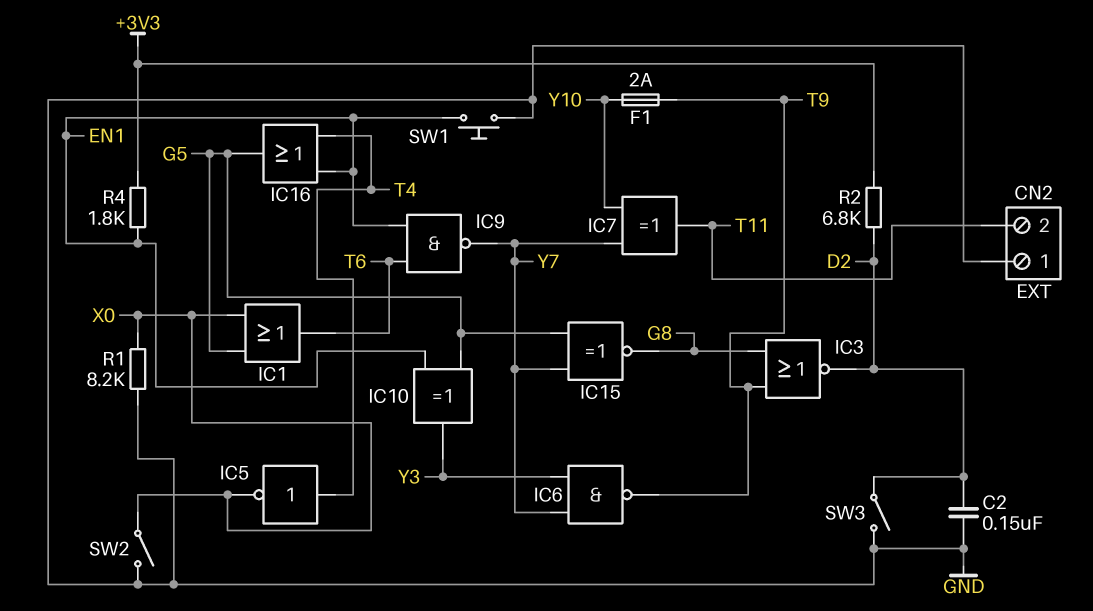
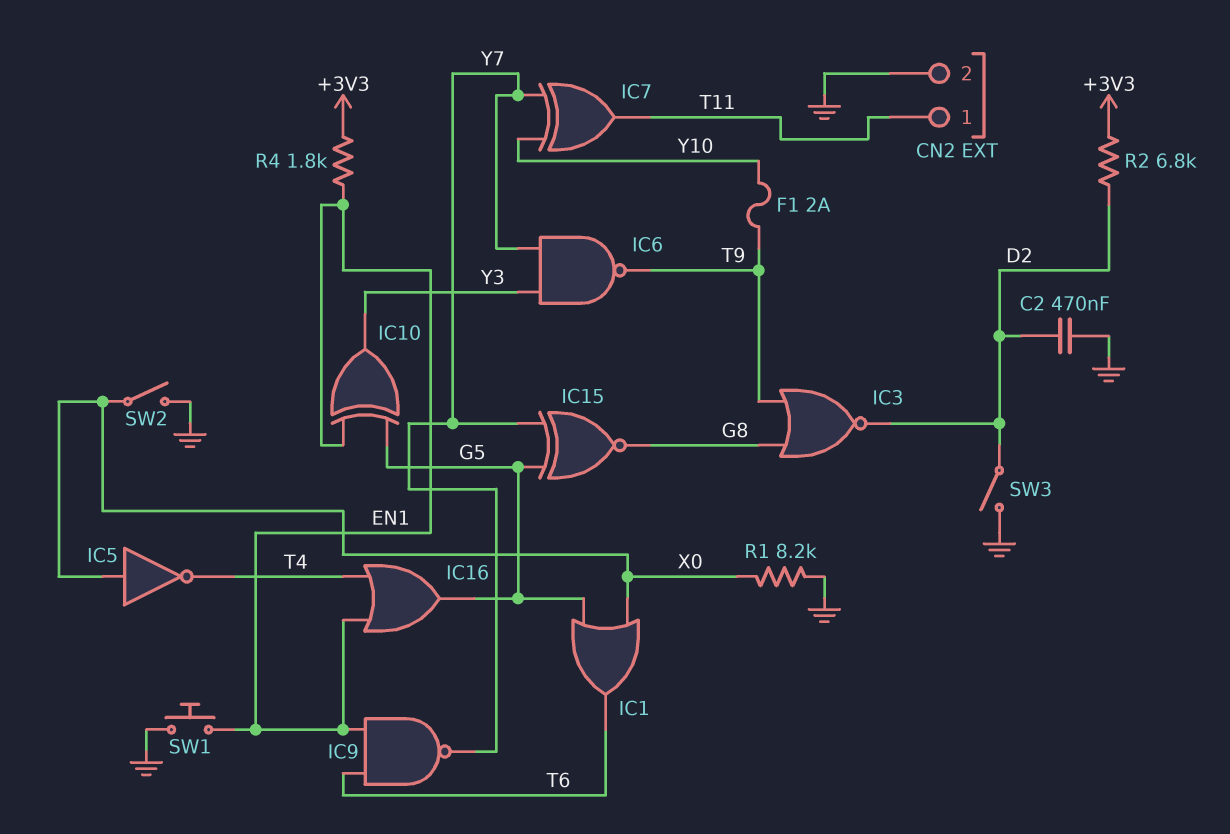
C2: 150nF (D2, GND) -> 470nF (D2, GND)
CN2 pin 1: GND -> T11
CN2 pin 2: T11 -> GND
IC5: NOT (in T4, out X0) -> NOT (in X0, out T4)

